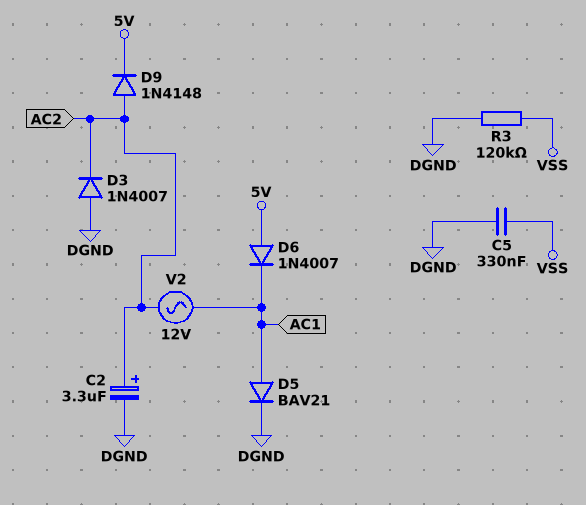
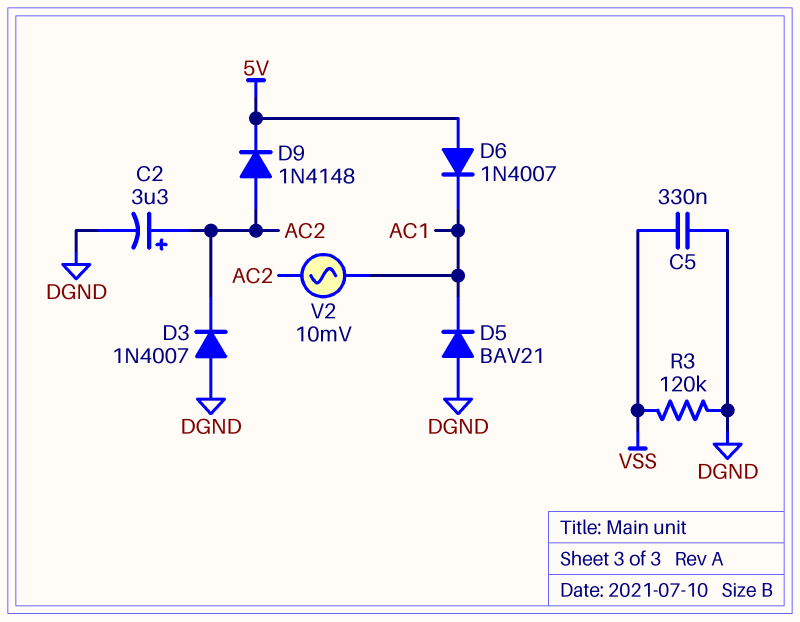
D5: diode BAV21 (A AC1, K DGND) -> diode BAV21 (A DGND, K AC1)
V2: AC 12V (AC1, AC2) -> AC 10mV (AC1, AC2)

